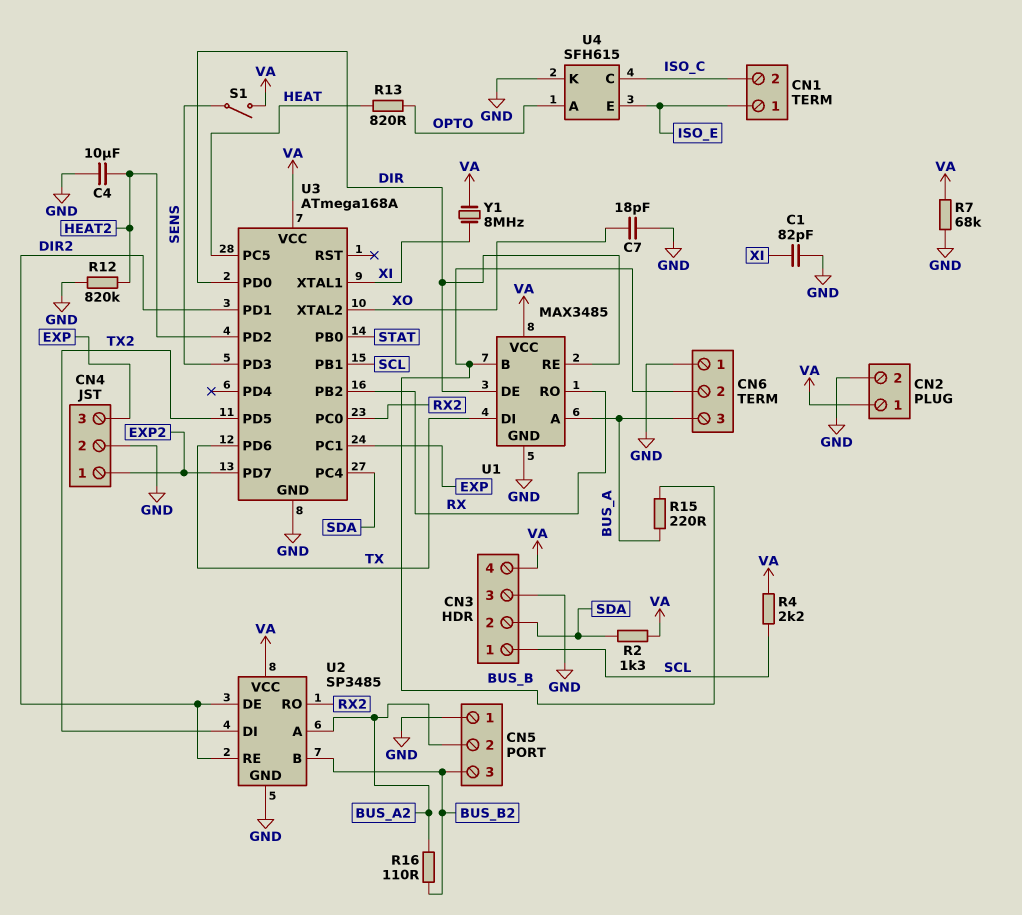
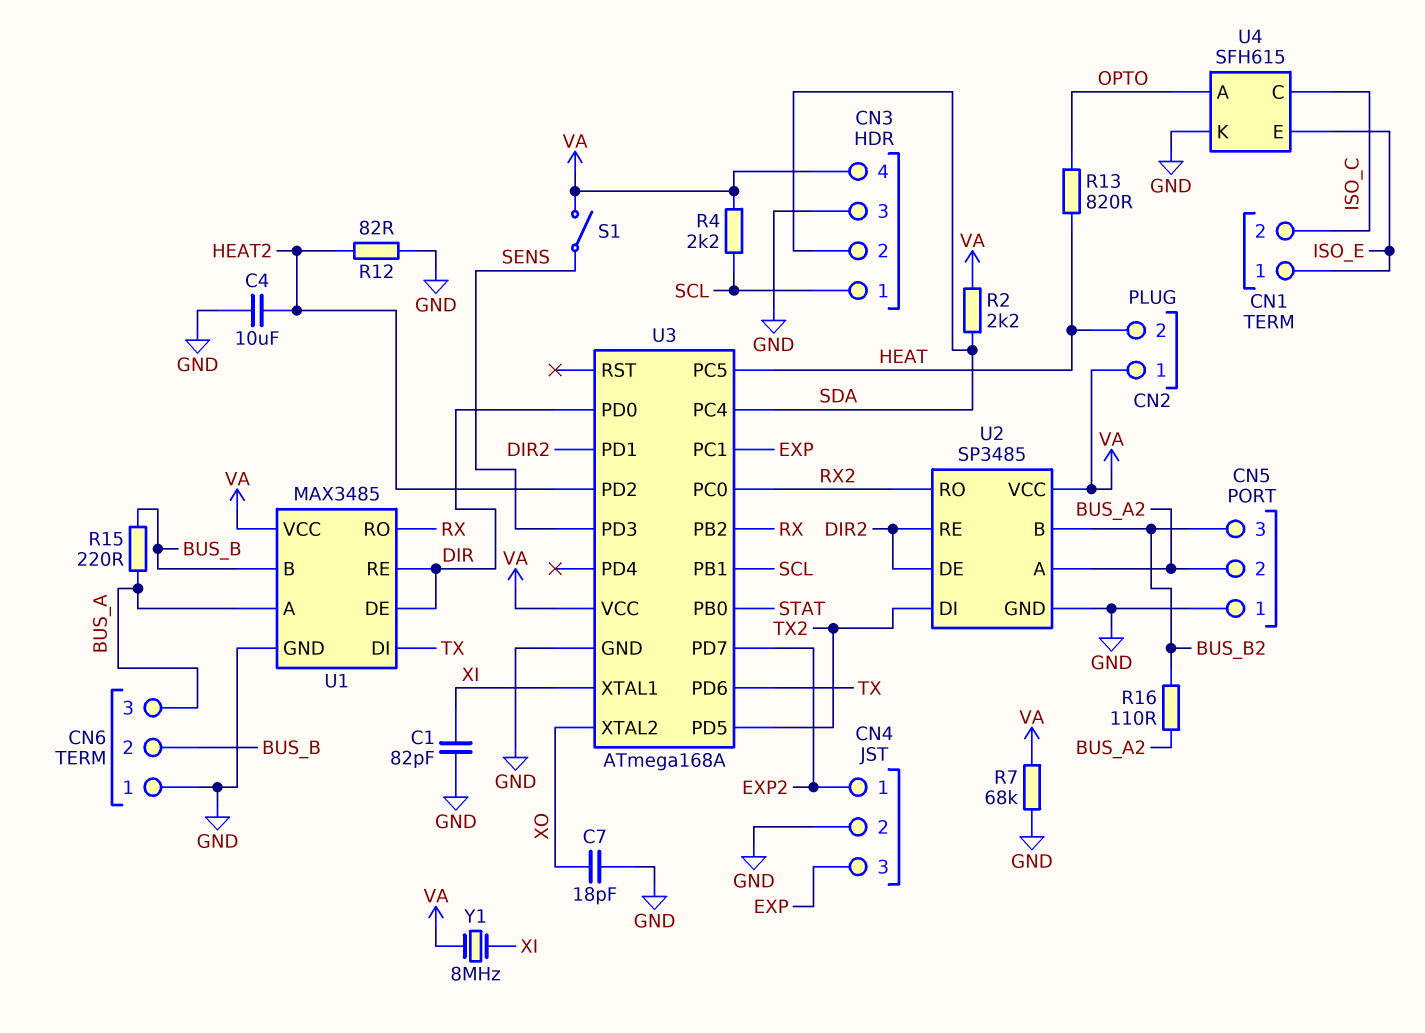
CN2 pin 2: GND -> HEAT
R2: 1.3k (SDA, VA) -> 2.2k (SDA, VA)
R12: 820k (GND, HEAT2) -> 82 (GND, HEAT2)

